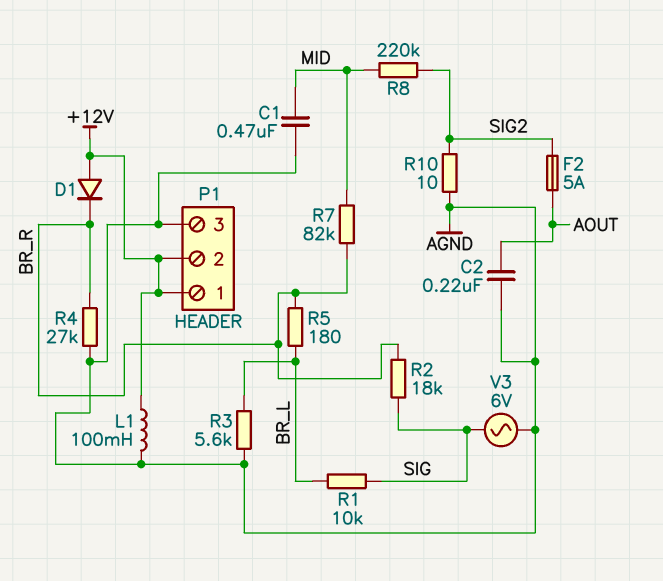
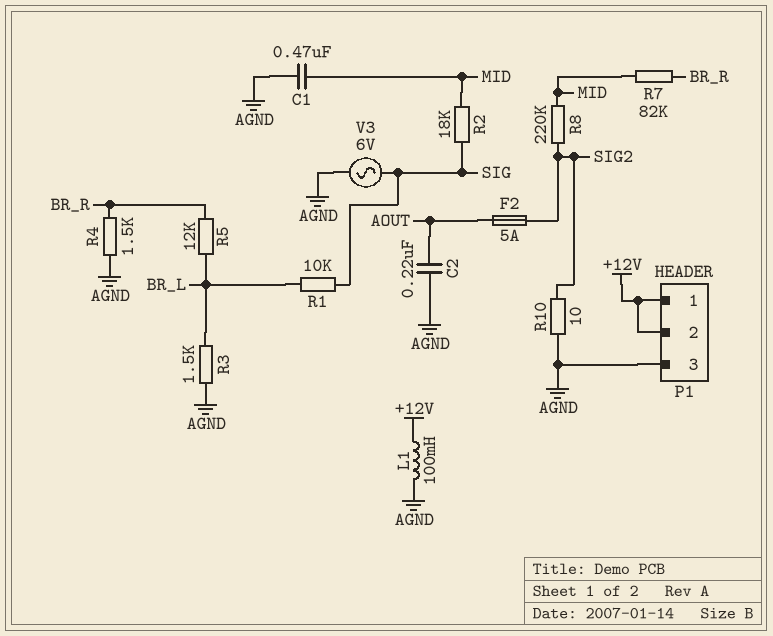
D1: diode (A +12V, K BR_R) -> none
R2: 18k (BR_R, SIG) -> 18k (MID, SIG)
R3: 5.6k (AGND, BR_L) -> 1.5k (AGND, BR_L)
R4: 27k (AGND, BR_R) -> 1.5k (AGND, BR_R)
R5: 180 (BR_L, BR_R) -> 12k (BR_L, BR_R)

